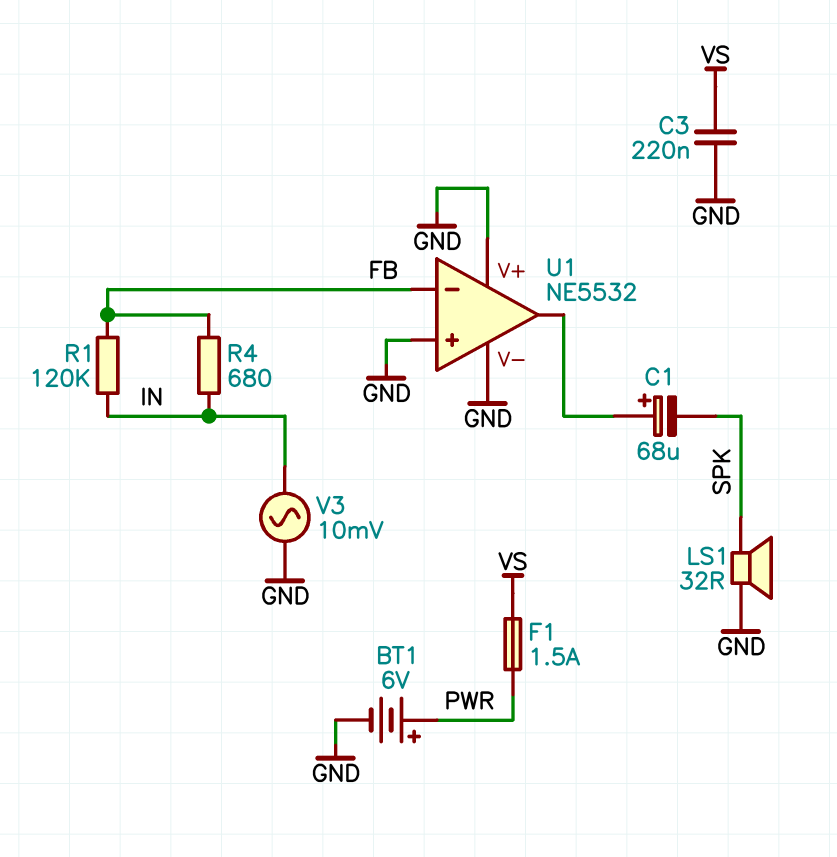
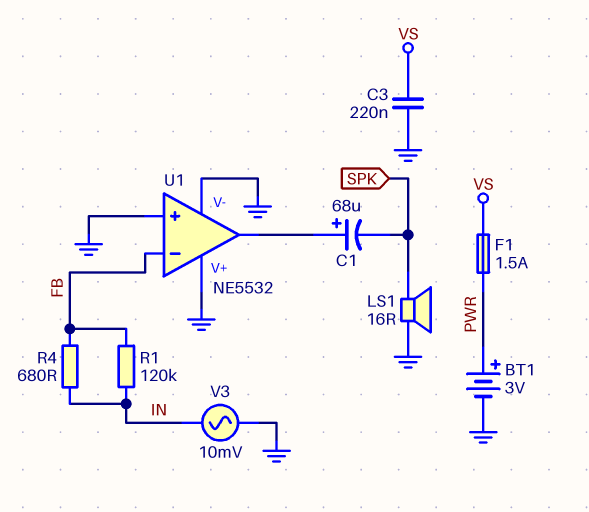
BT1: 6V (plus PWR, minus GND) -> 3V (plus PWR, minus GND)
LS1: speaker 32R (GND, SPK) -> speaker 16R (GND, SPK)

